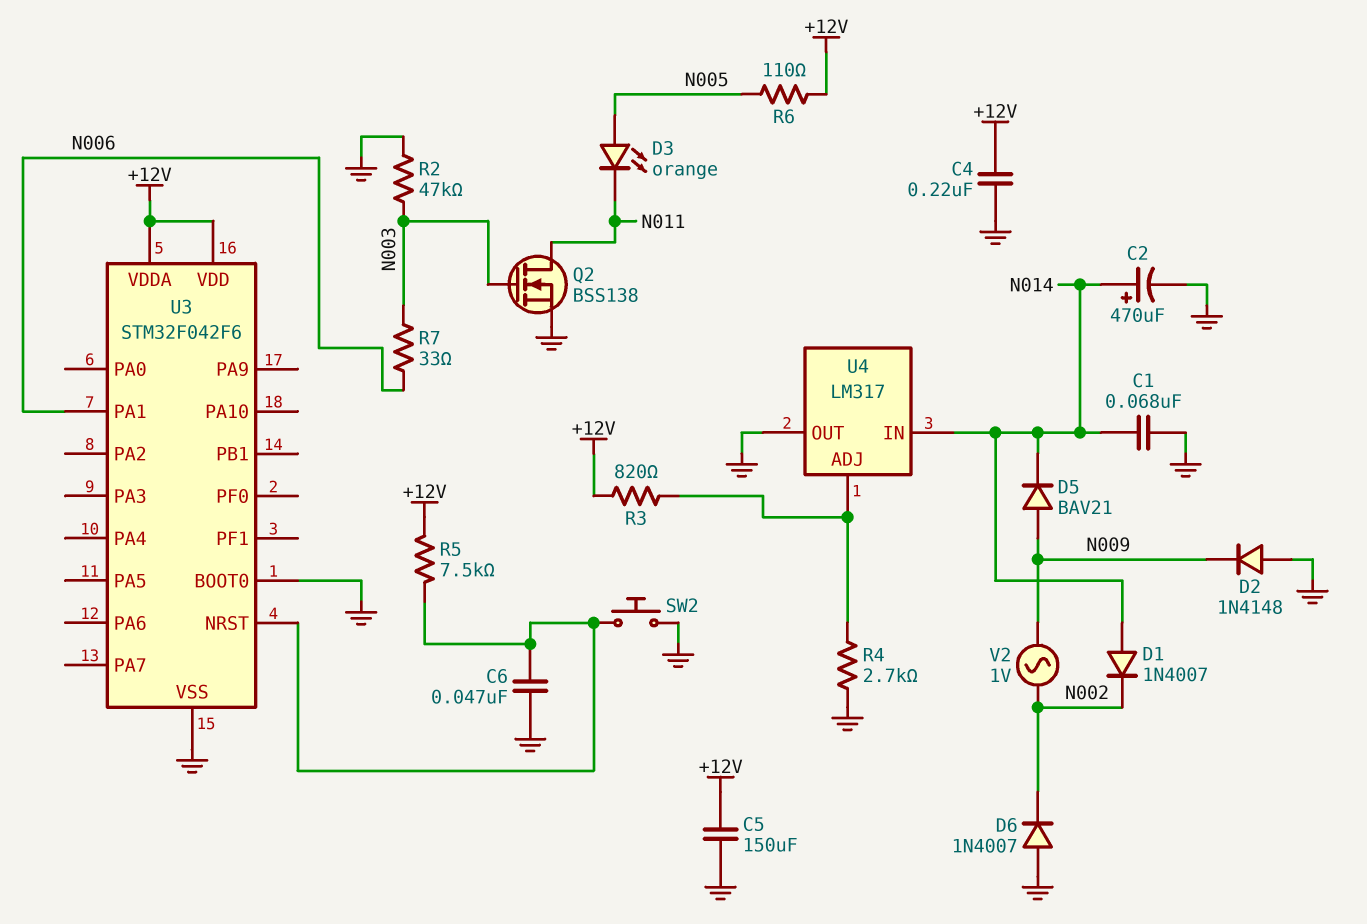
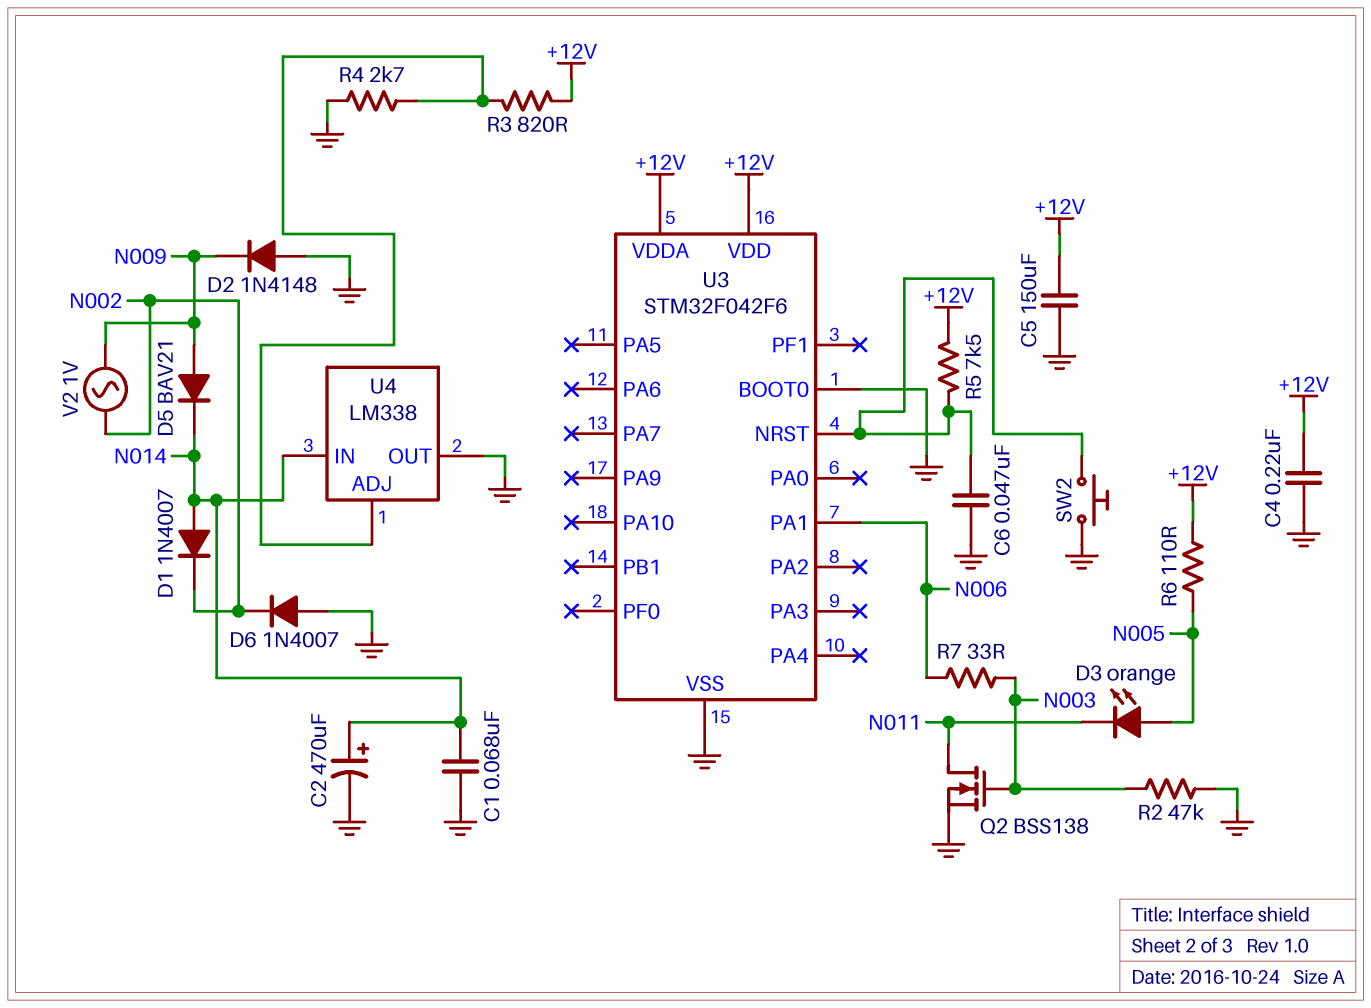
U4: LM317 -> LM338

